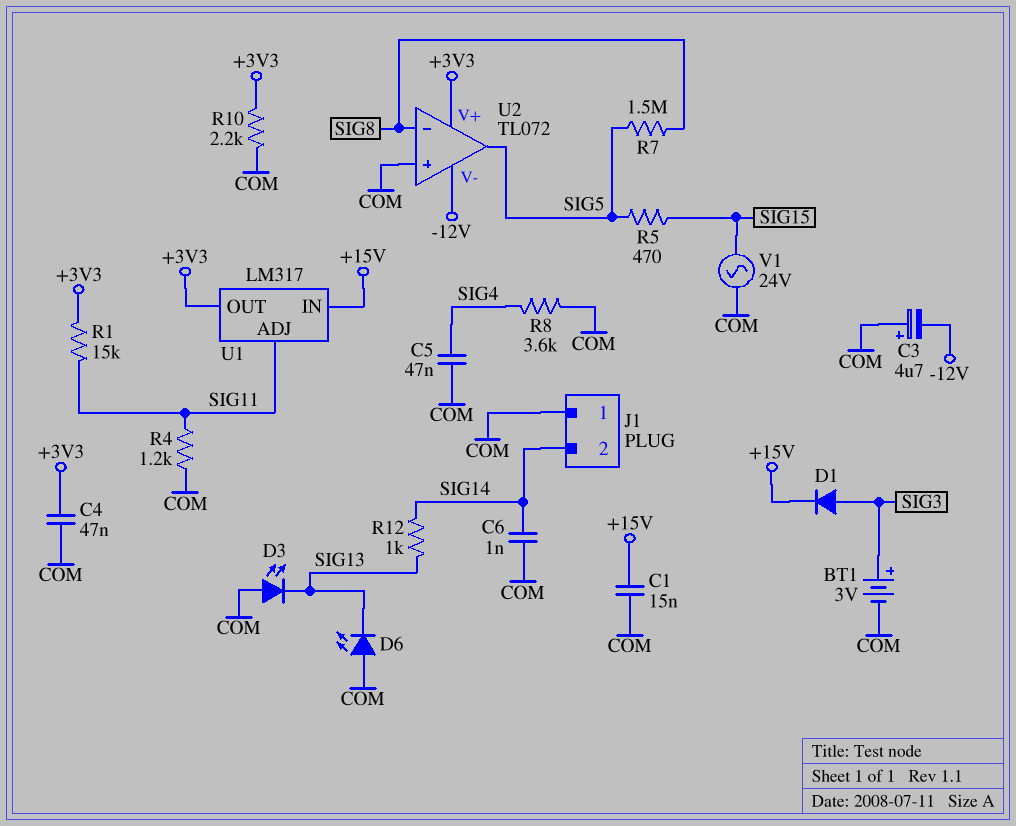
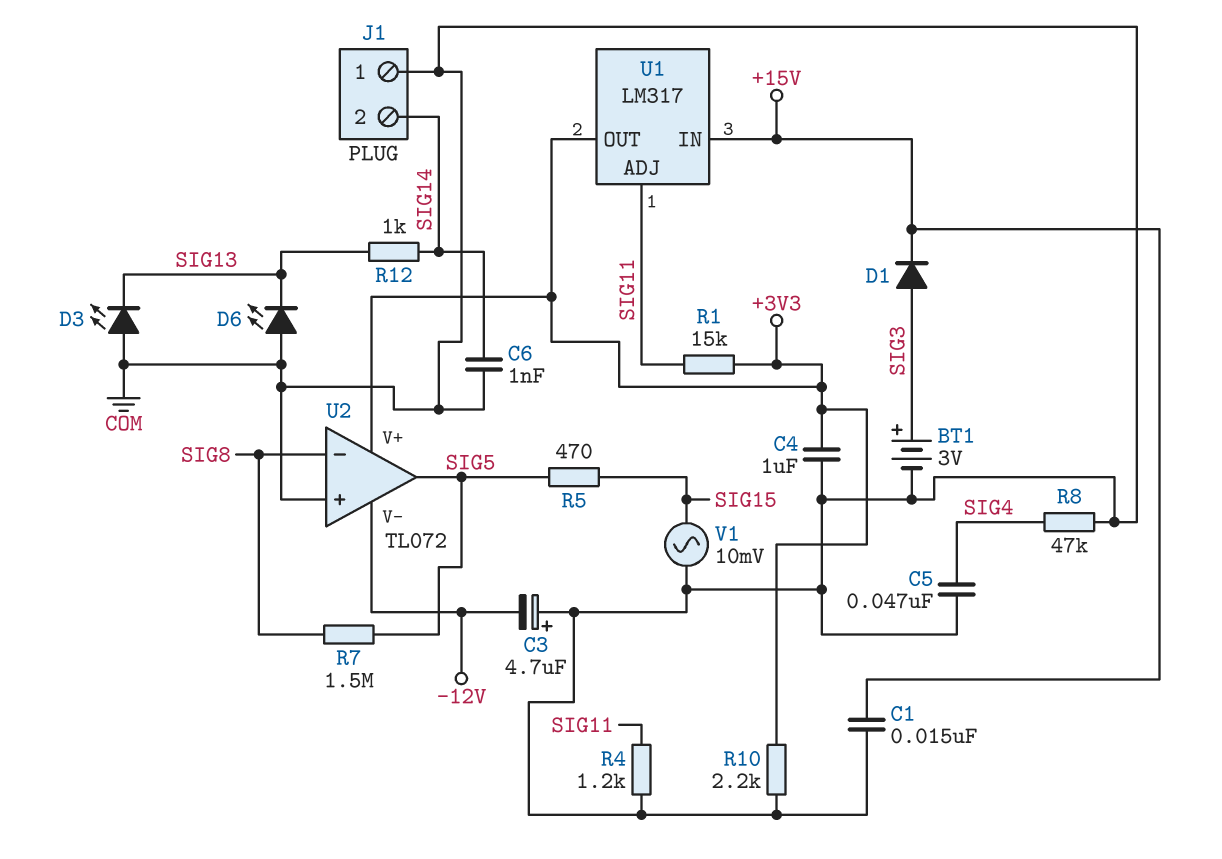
C4: 47nF (+3V3, COM) -> 1uF (+3V3, COM)
R8: 3.6k (COM, SIG4) -> 47k (COM, SIG4)
V1: AC 24V (COM, SIG15) -> AC 10mV (COM, SIG15)

